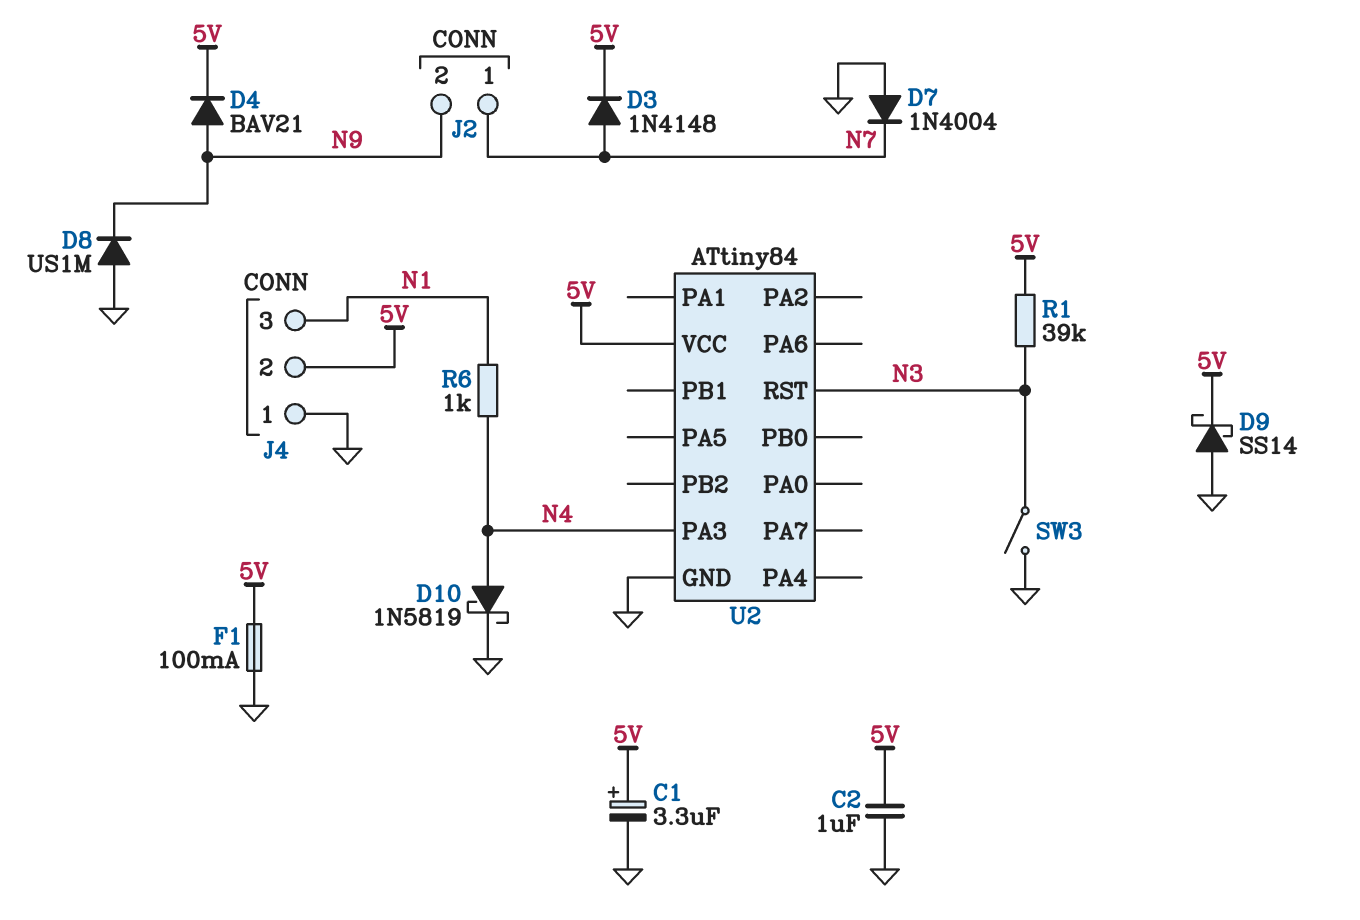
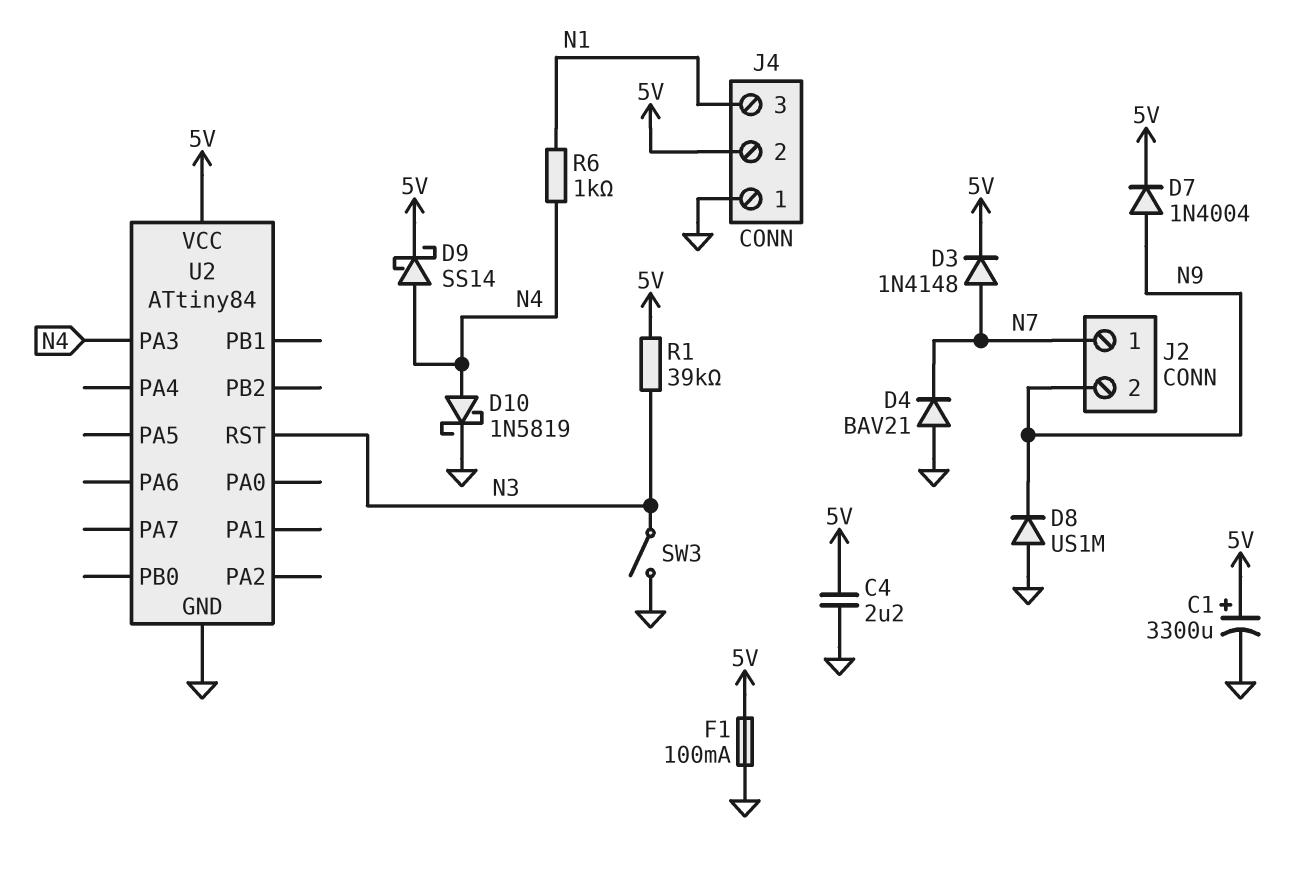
C1: 3.3uF (plus 5V, minus GND) -> 3300uF (plus 5V, minus GND)
C2: 1uF (5V, GND) -> none
C4: none -> 2.2uF (5V, GND)
D4: diode BAV21 (A N9, K 5V) -> diode BAV21 (A GND, K N7)
D7: diode 1N4004 (A GND, K N7) -> diode 1N4004 (A N9, K 5V)
D9: schottky SS14 (A GND, K 5V) -> schottky SS14 (A N4, K 5V)

